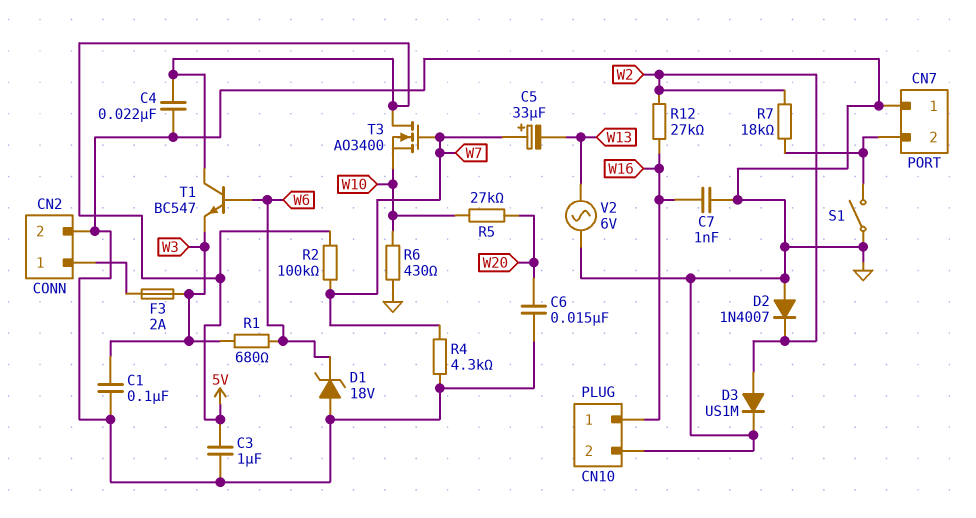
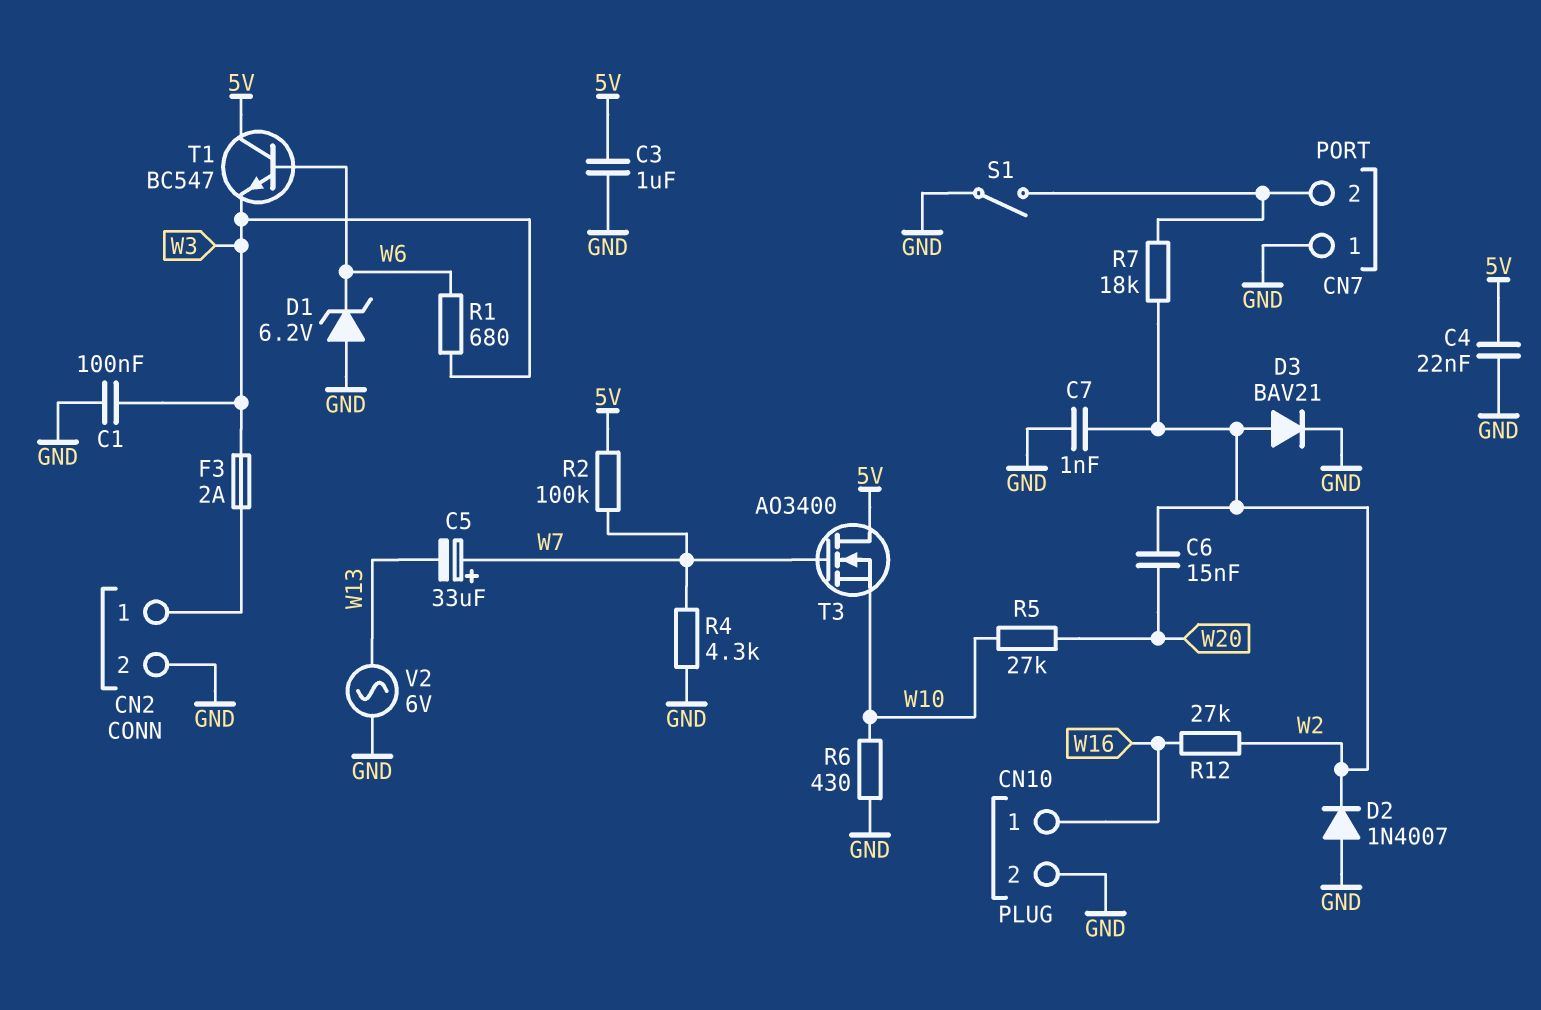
C6: 15nF (GND, W20) -> 15nF (W2, W20)
C7: 1nF (GND, W16) -> 1nF (GND, W2)
D1: zener 18V (A GND, K W6) -> zener 6.2V (A GND, K W6)
D3: diode US1M (A W2, K GND) -> diode BAV21 (A W2, K GND)

